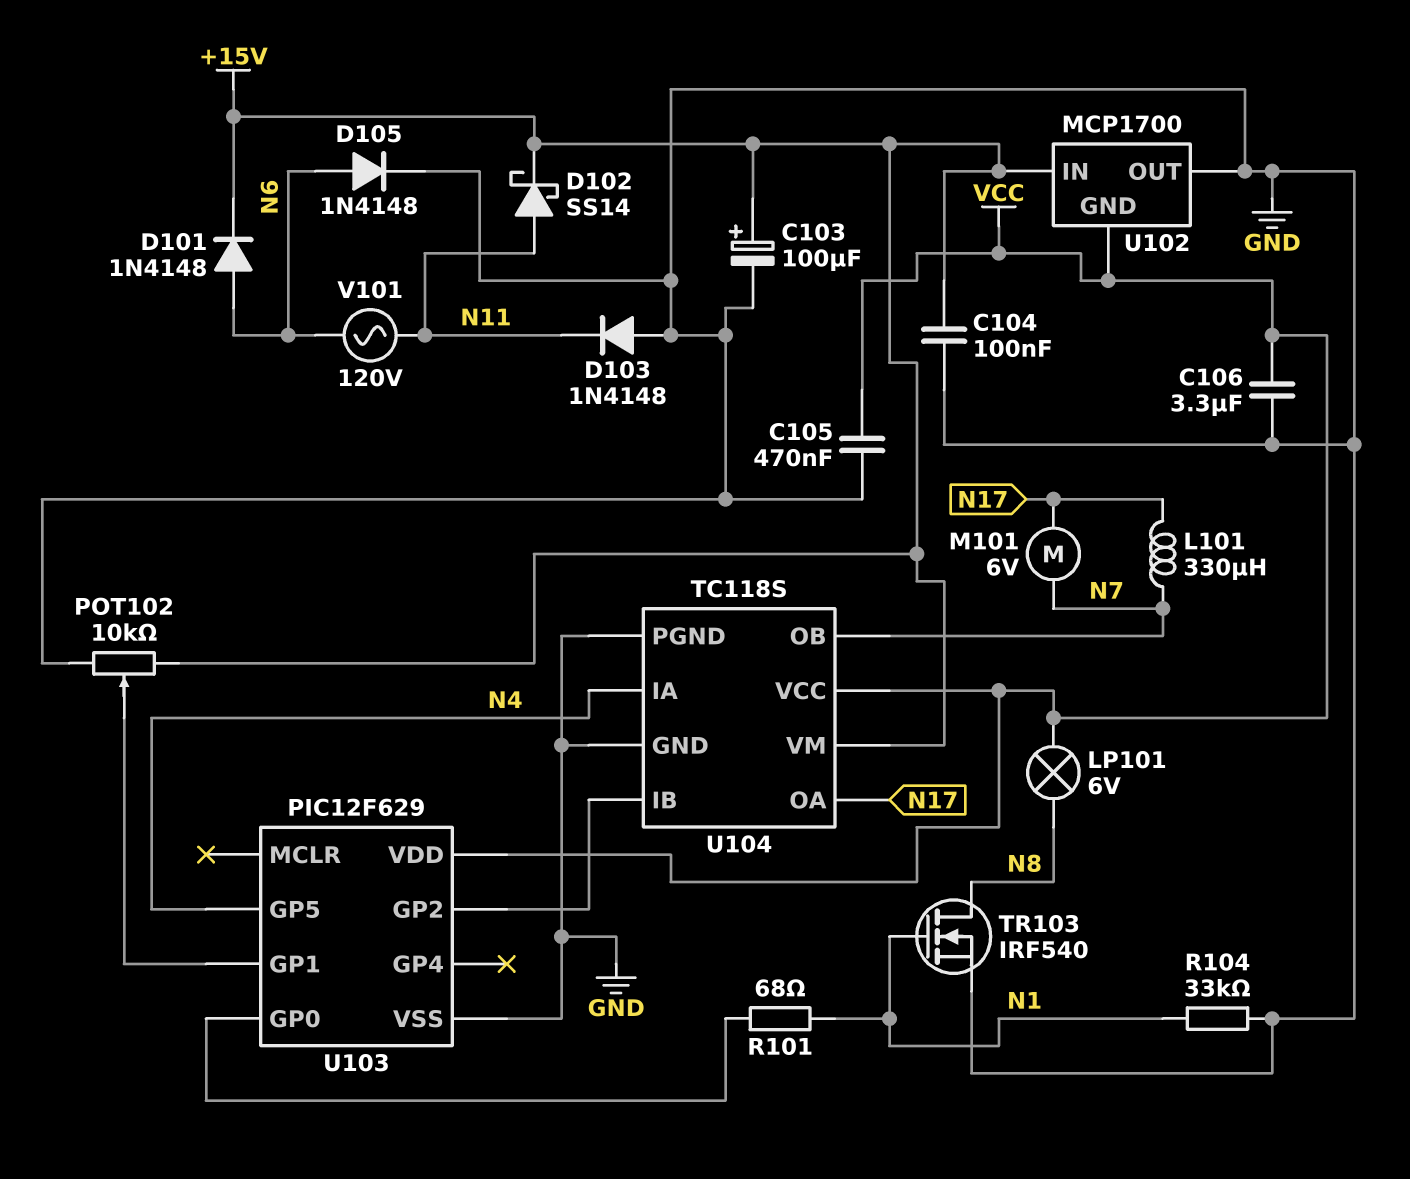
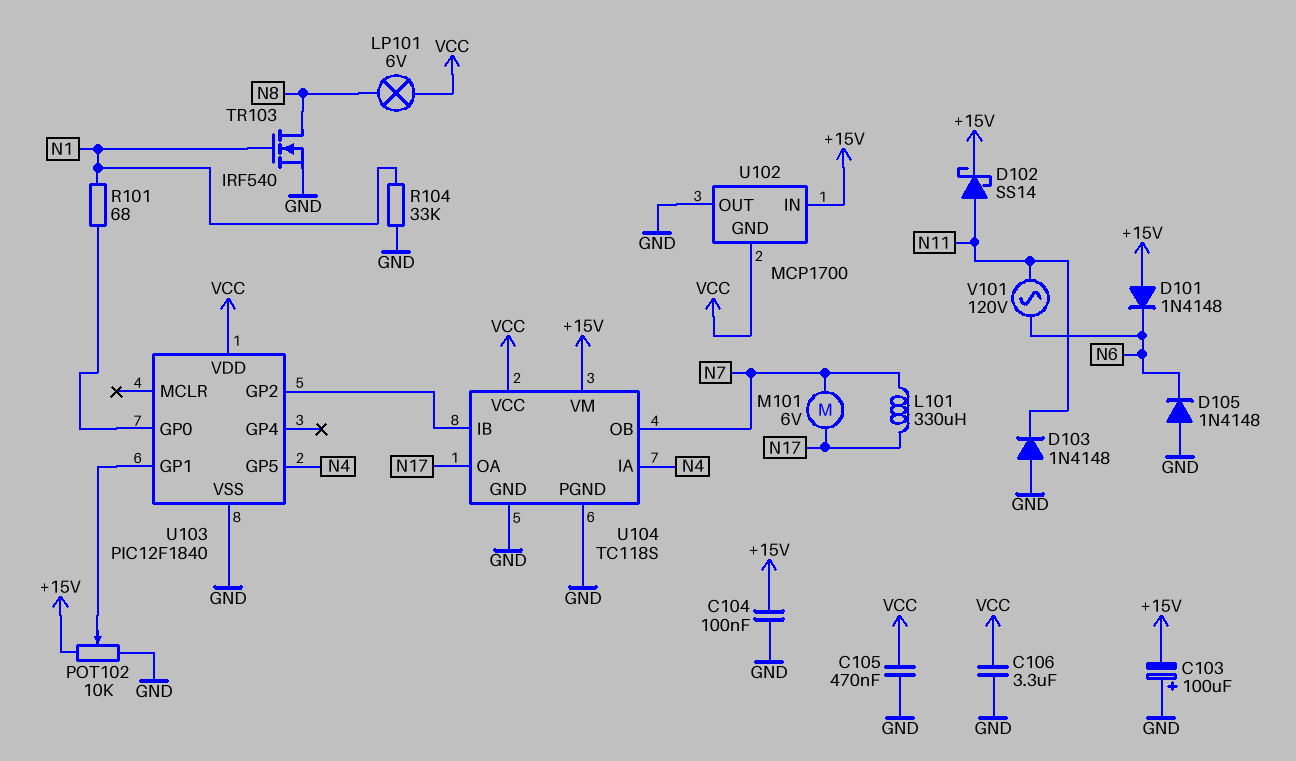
C103: 100uF (plus +15V, minus GND) -> 100uF (plus GND, minus +15V)
D101: diode 1N4148 (A N6, K +15V) -> diode 1N4148 (A +15V, K N6)
D105: diode 1N4148 (A N6, K GND) -> diode 1N4148 (A GND, K N6)
U103: PIC12F629 -> PIC12F1840

